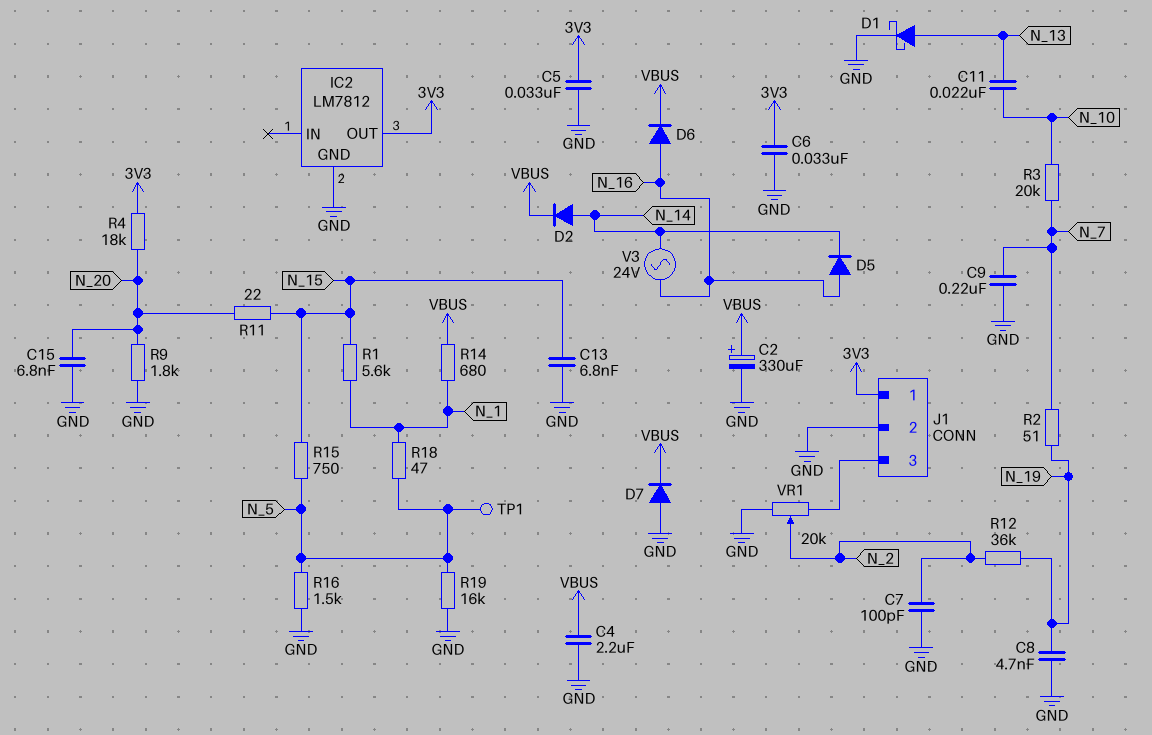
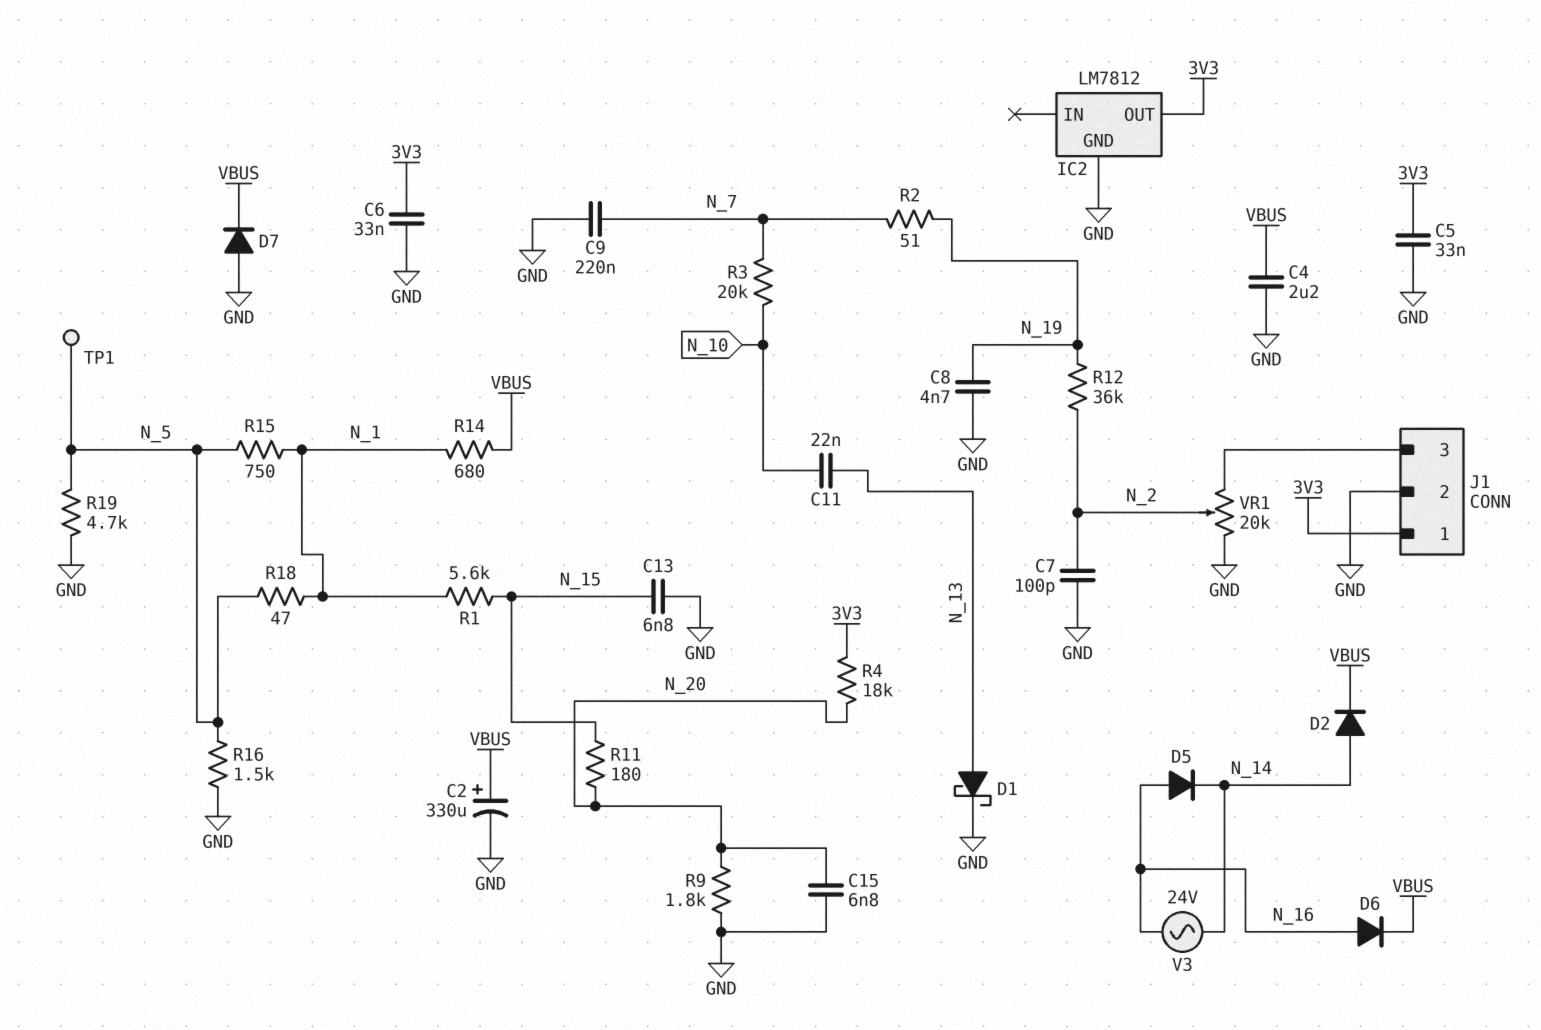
R11: 22 (N_15, N_20) -> 180 (N_15, N_20)
R15: 750 (N_5, N_15) -> 750 (N_1, N_5)
R19: 16k (GND, N_5) -> 4.7k (GND, N_5)

